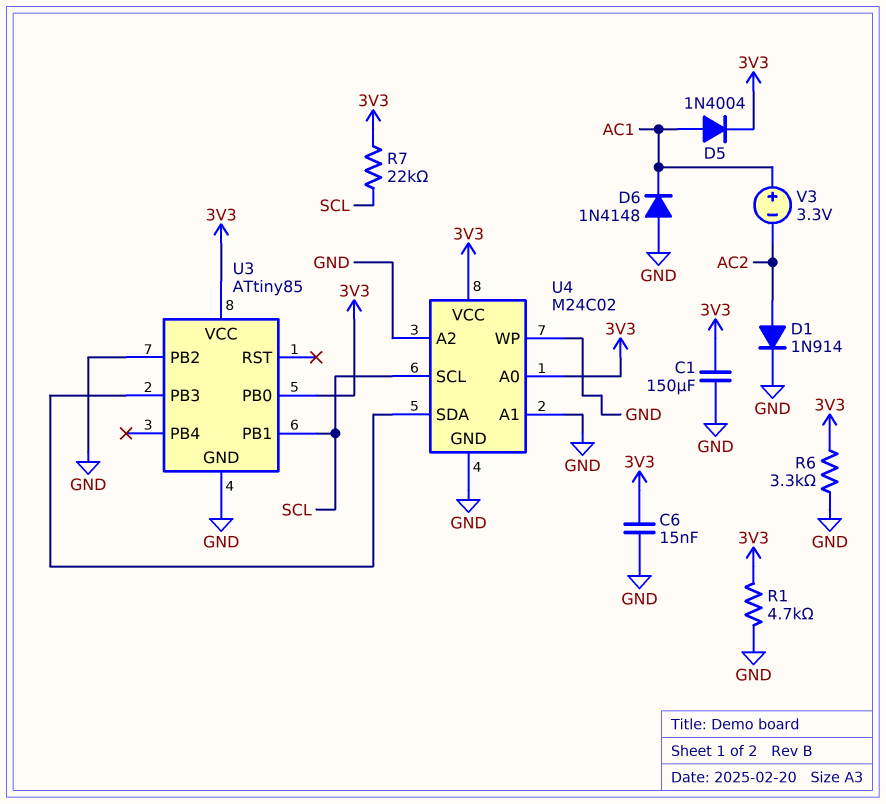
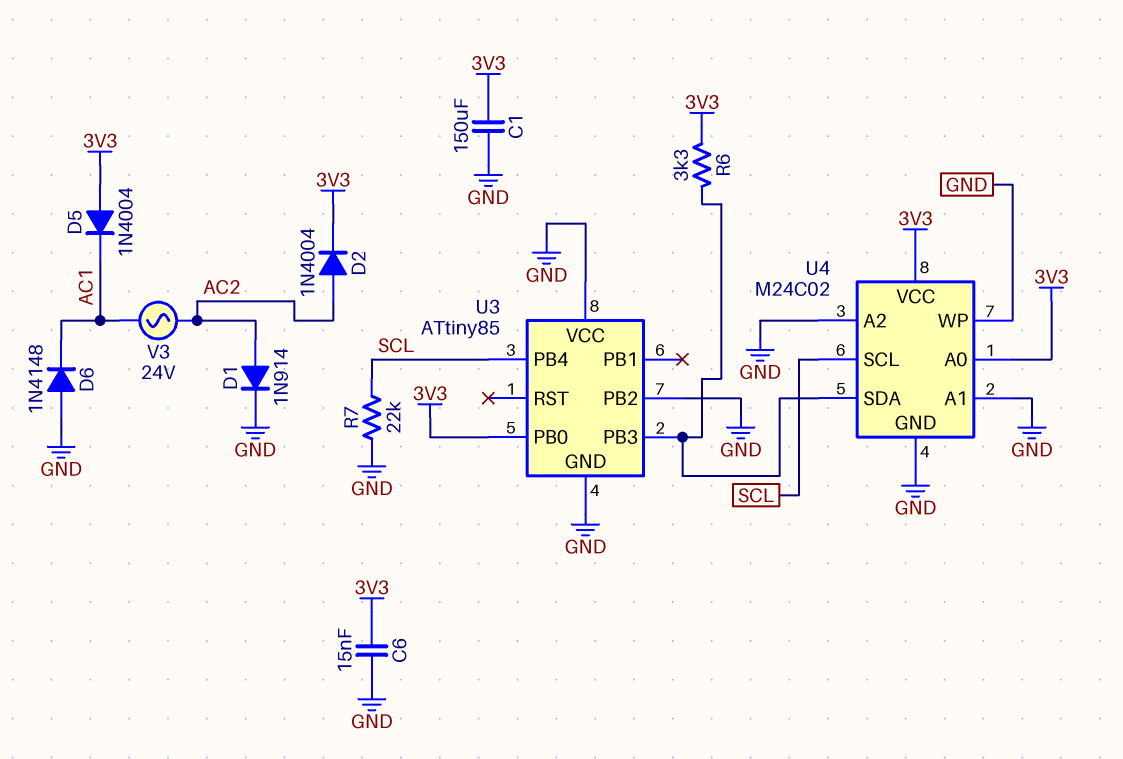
D2: none -> diode 1N4004 (A AC2, K 3V3)
D5: diode 1N4004 (A AC1, K 3V3) -> diode 1N4004 (A 3V3, K AC1)
R1: 4.7k (3V3, GND) -> none
R6: 3.3k (3V3, GND) -> 3.3k (3V3, U3/PB3)
R7: 22k (3V3, SCL) -> 22k (GND, SCL)
U3 pin PB1: SCL -> none
U3 pin PB4: none -> SCL
U3 pin VCC: 3V3 -> GND
V3: 3.3V (plus AC1, minus AC2) -> AC 24V (AC1, AC2)

